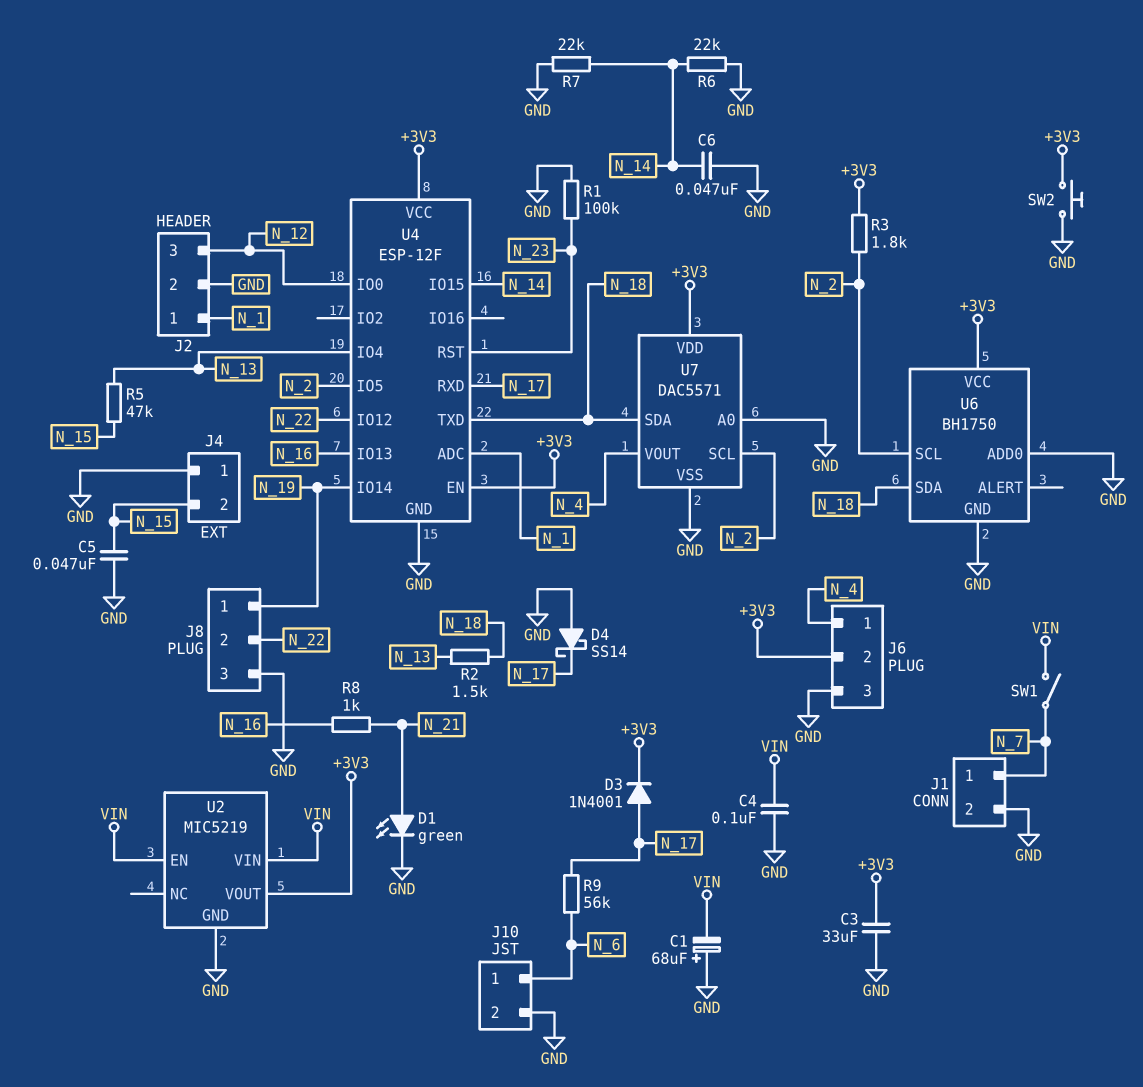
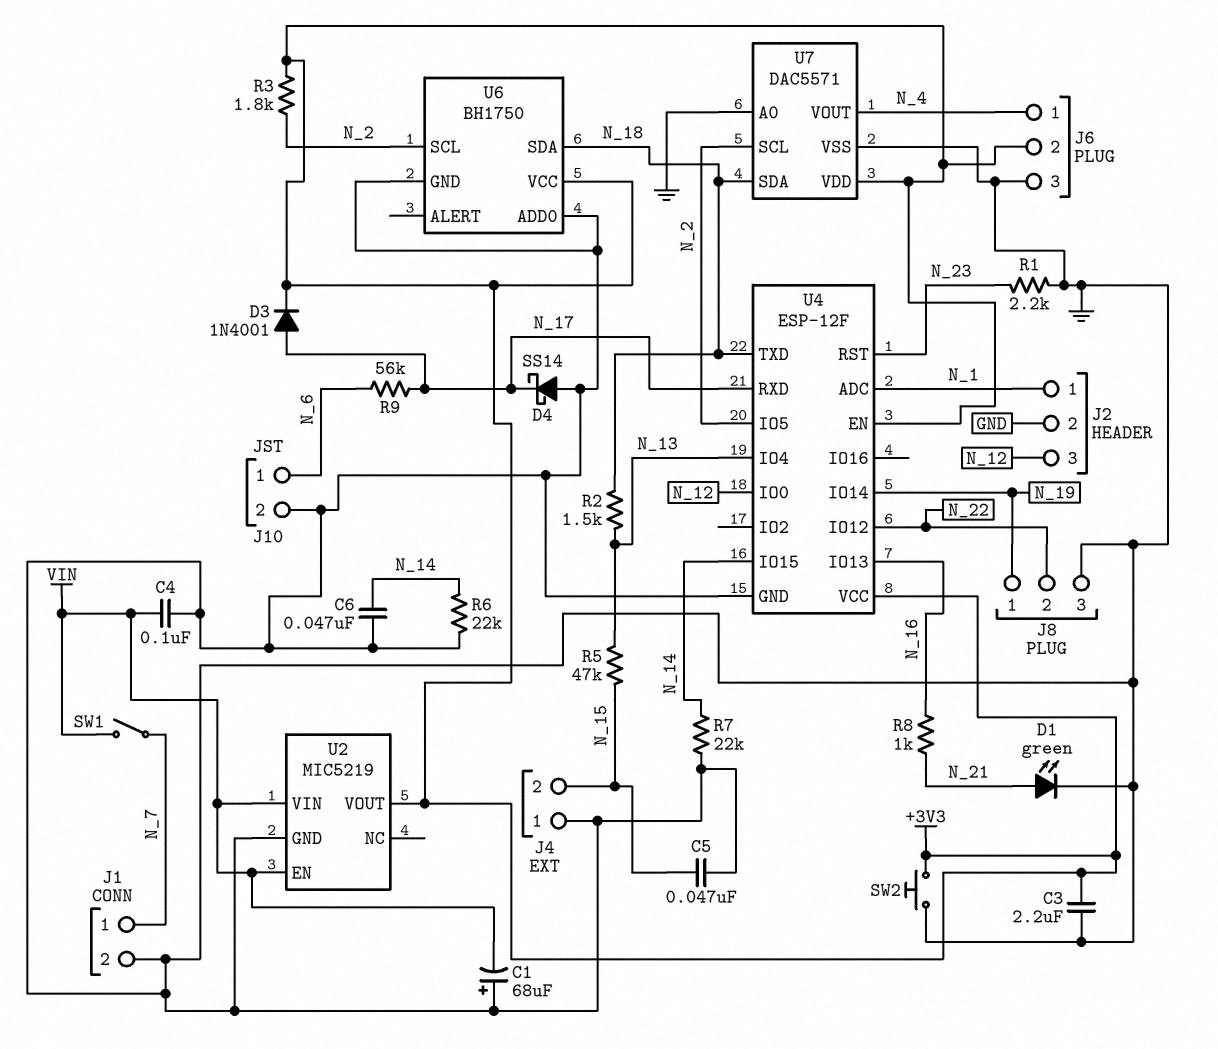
C3: 33uF (+3V3, GND) -> 2.2uF (+3V3, GND)
R1: 100k (GND, N_23) -> 2.2k (GND, N_23)

